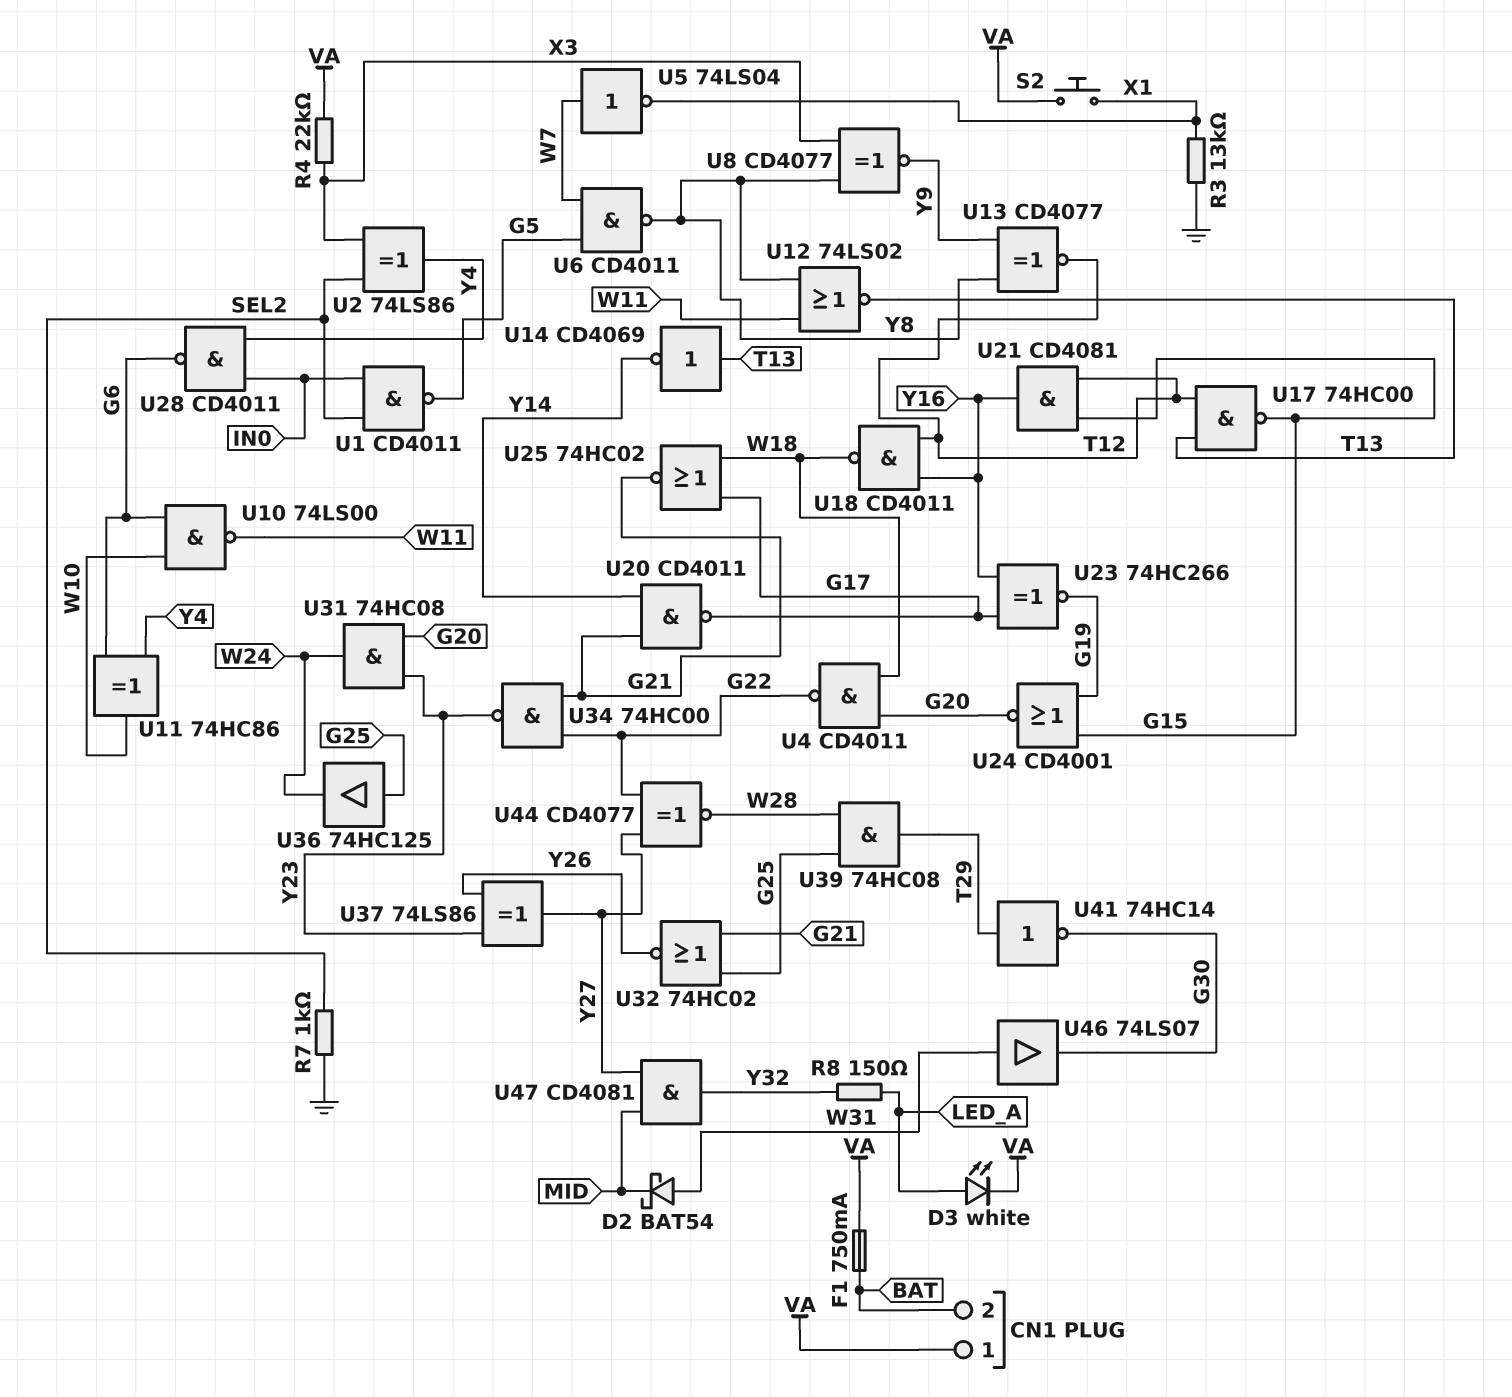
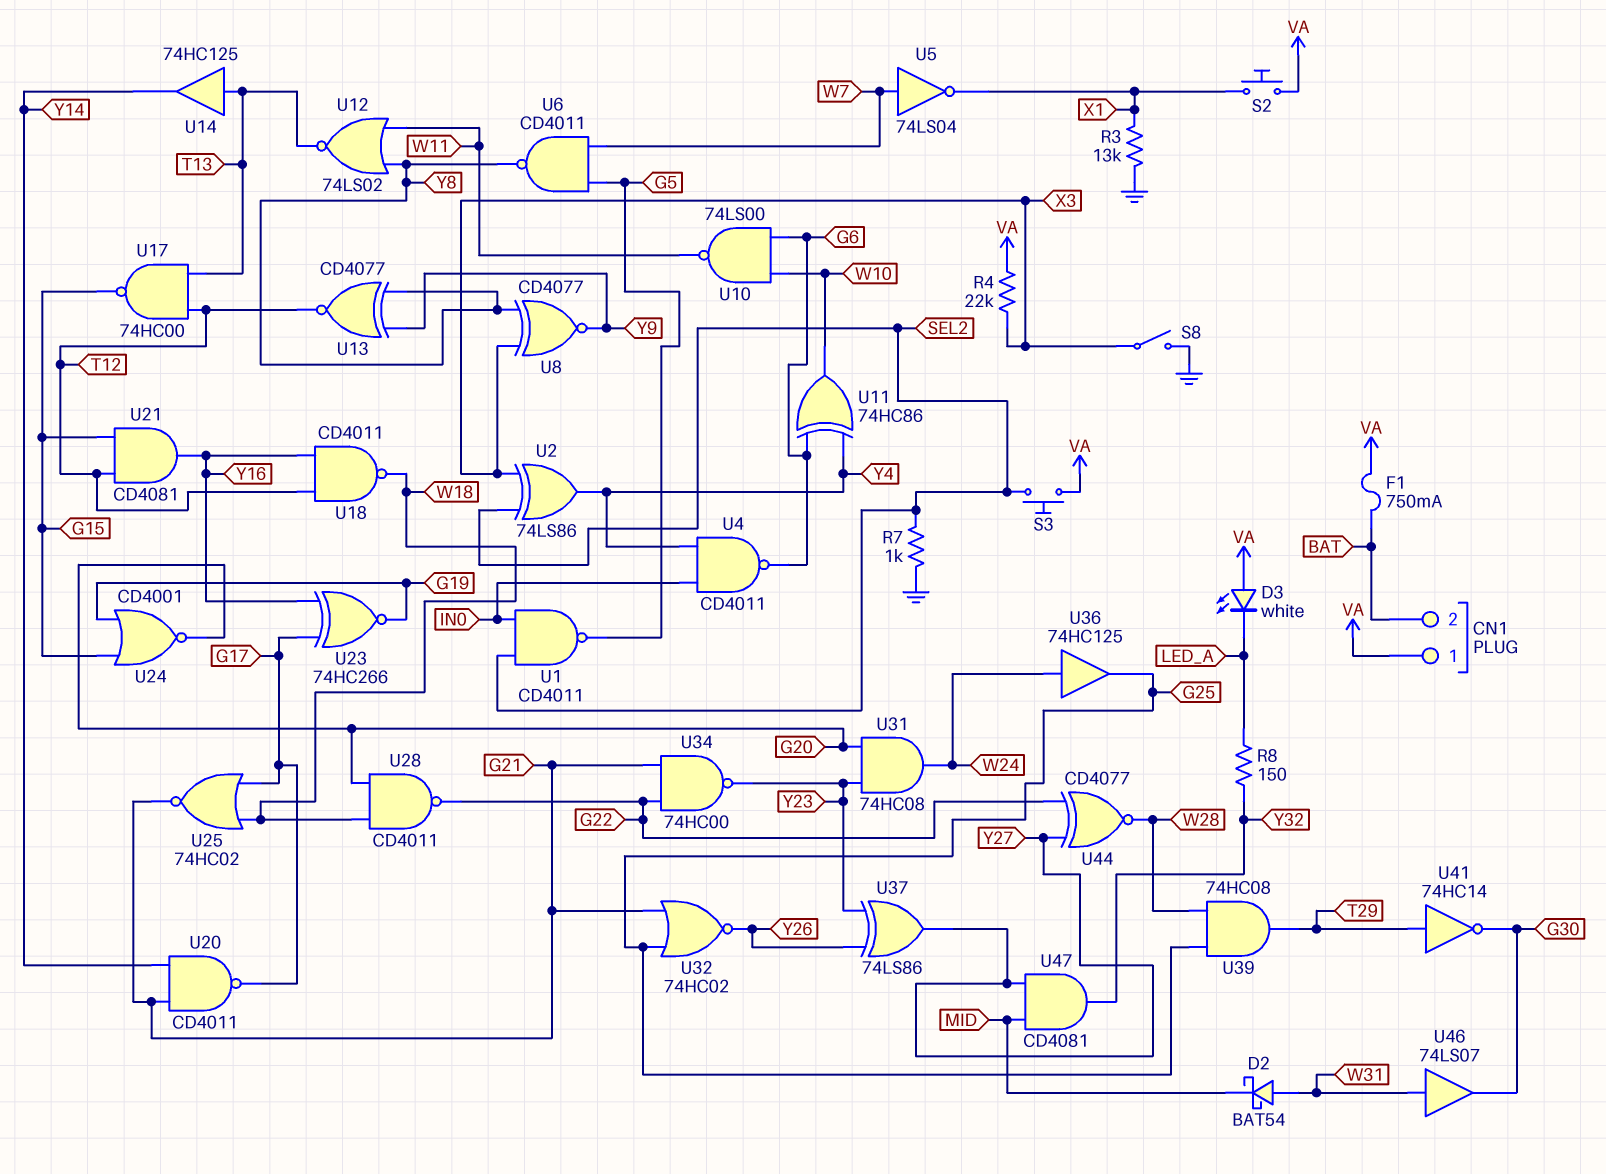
D3: LED white (A LED_A, K VA) -> LED white (A VA, K LED_A)
S3: none -> button (SEL2, VA)
S8: none -> switch (GND, X3)
U4: NAND CD4011 (in G20, in W18, out G22) -> NAND CD4011 (in IN0, in Y4, out G6)
U14: NOT CD4069 (in T13, out Y14) -> buffer 74HC125 (in T13, out Y14)
U28: NAND CD4011 (in IN0, in Y4, out G6) -> NAND CD4011 (in G20, in W18, out G22)
U36: buffer 74HC125 (in G25, out W24) -> buffer 74HC125 (in W24, out G25)

